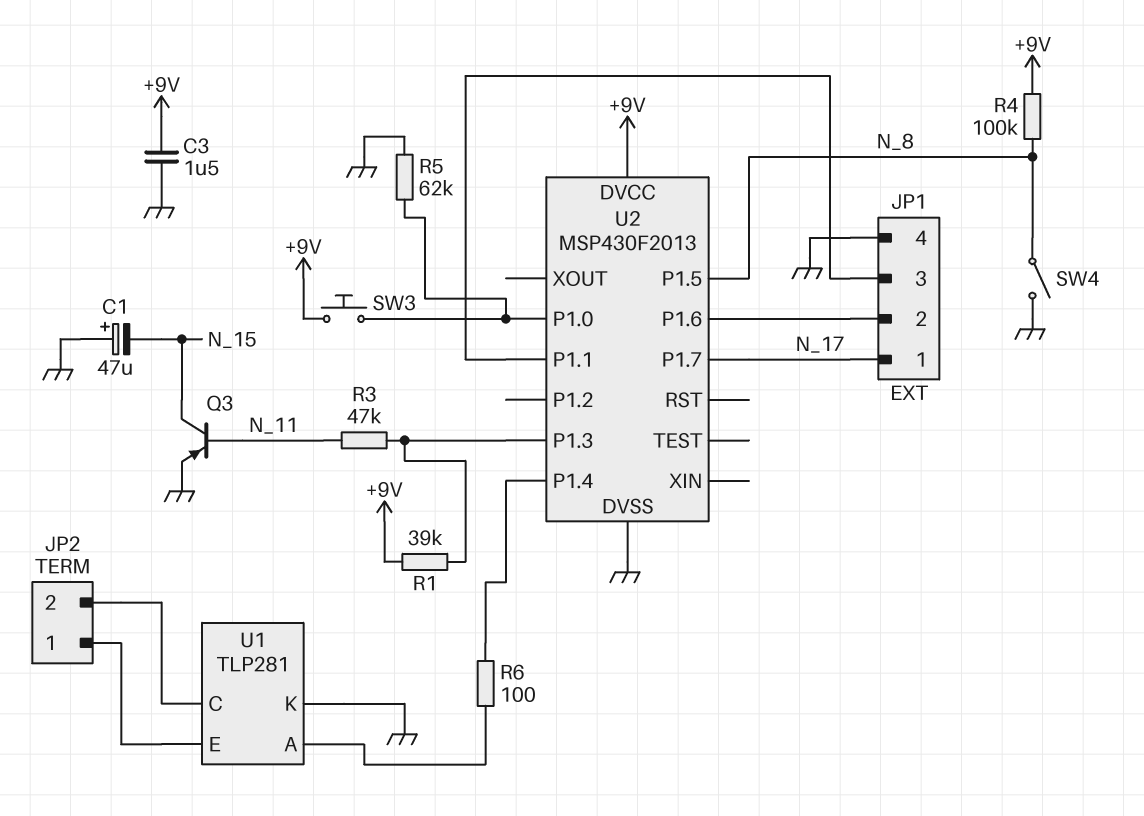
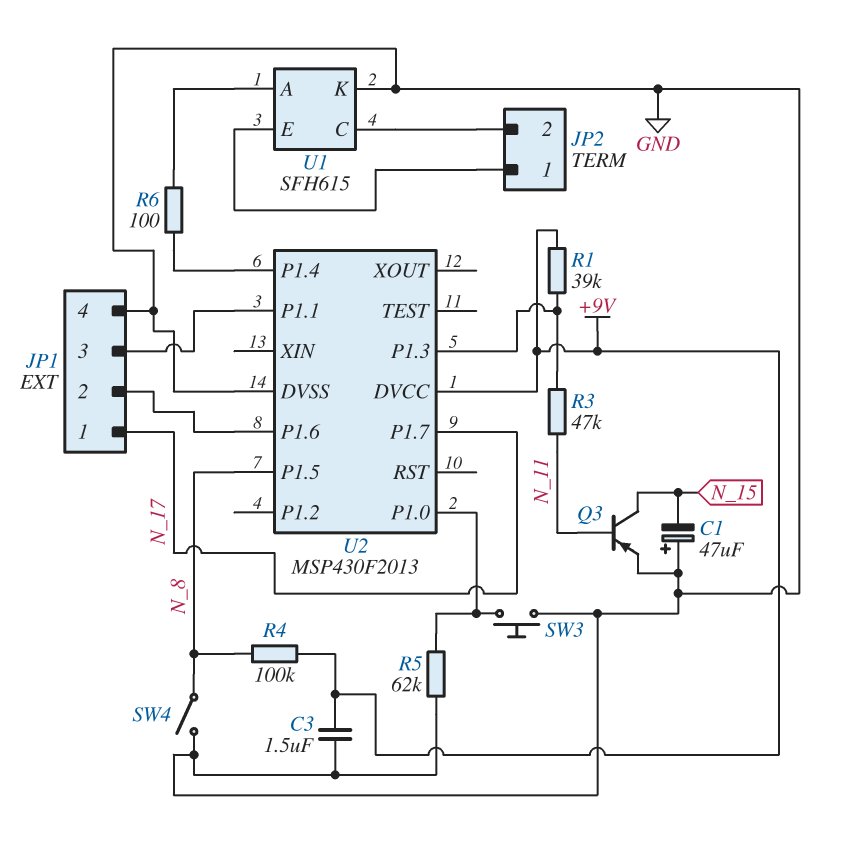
SW3: button (+9V, U2/P1.0) -> button (GND, U2/P1.0)
U1: TLP281 -> SFH615

